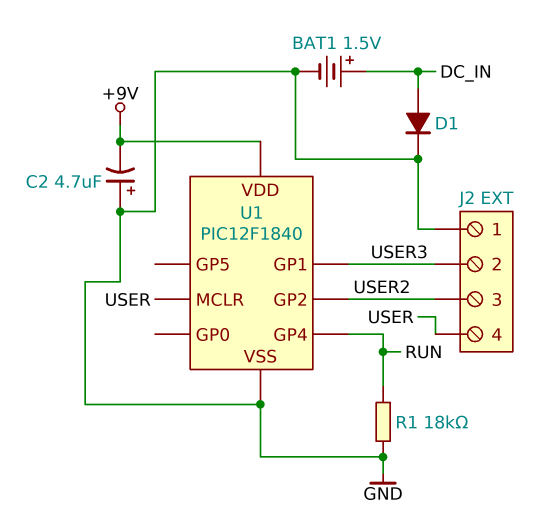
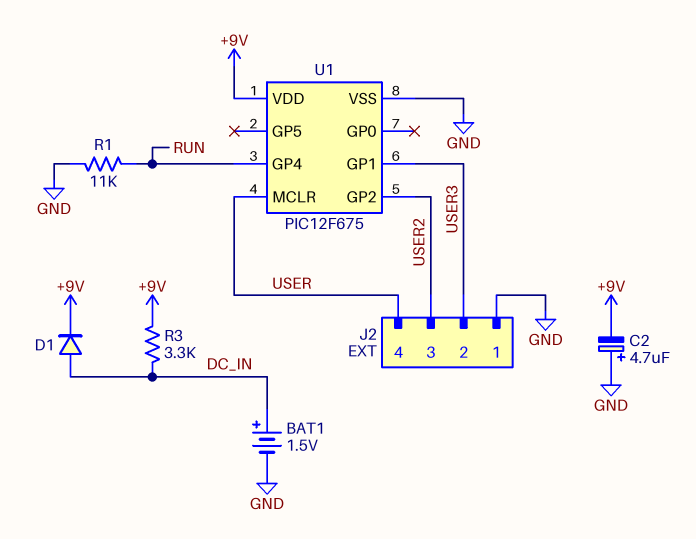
D1: diode (A DC_IN, K GND) -> diode (A DC_IN, K +9V)
R1: 18k (GND, RUN) -> 11k (GND, RUN)
R3: none -> 3.3k (+9V, DC_IN)
U1: PIC12F1840 -> PIC12F675

